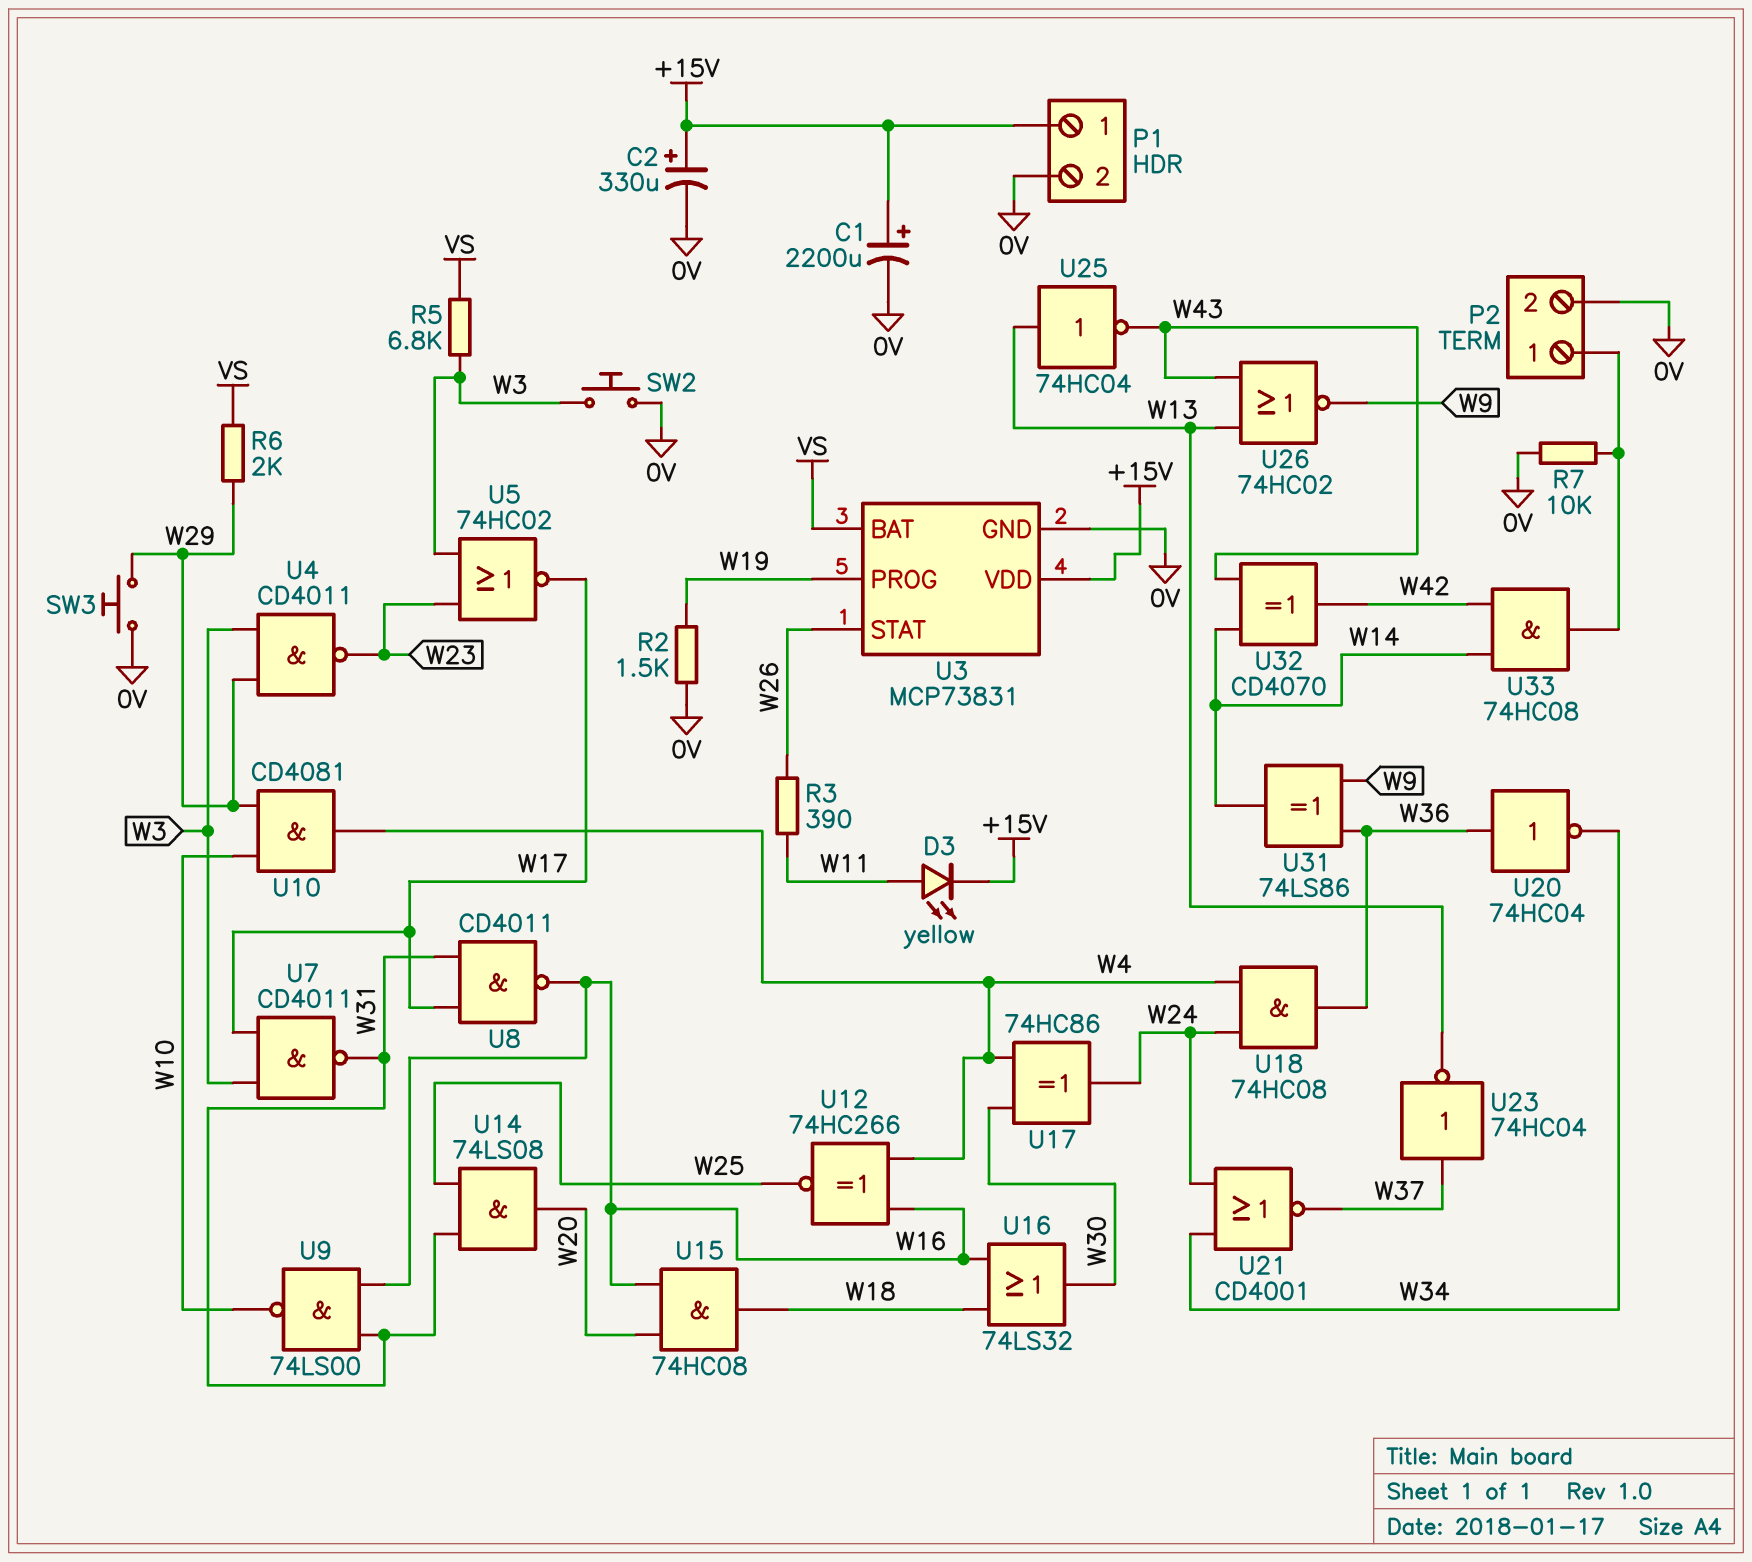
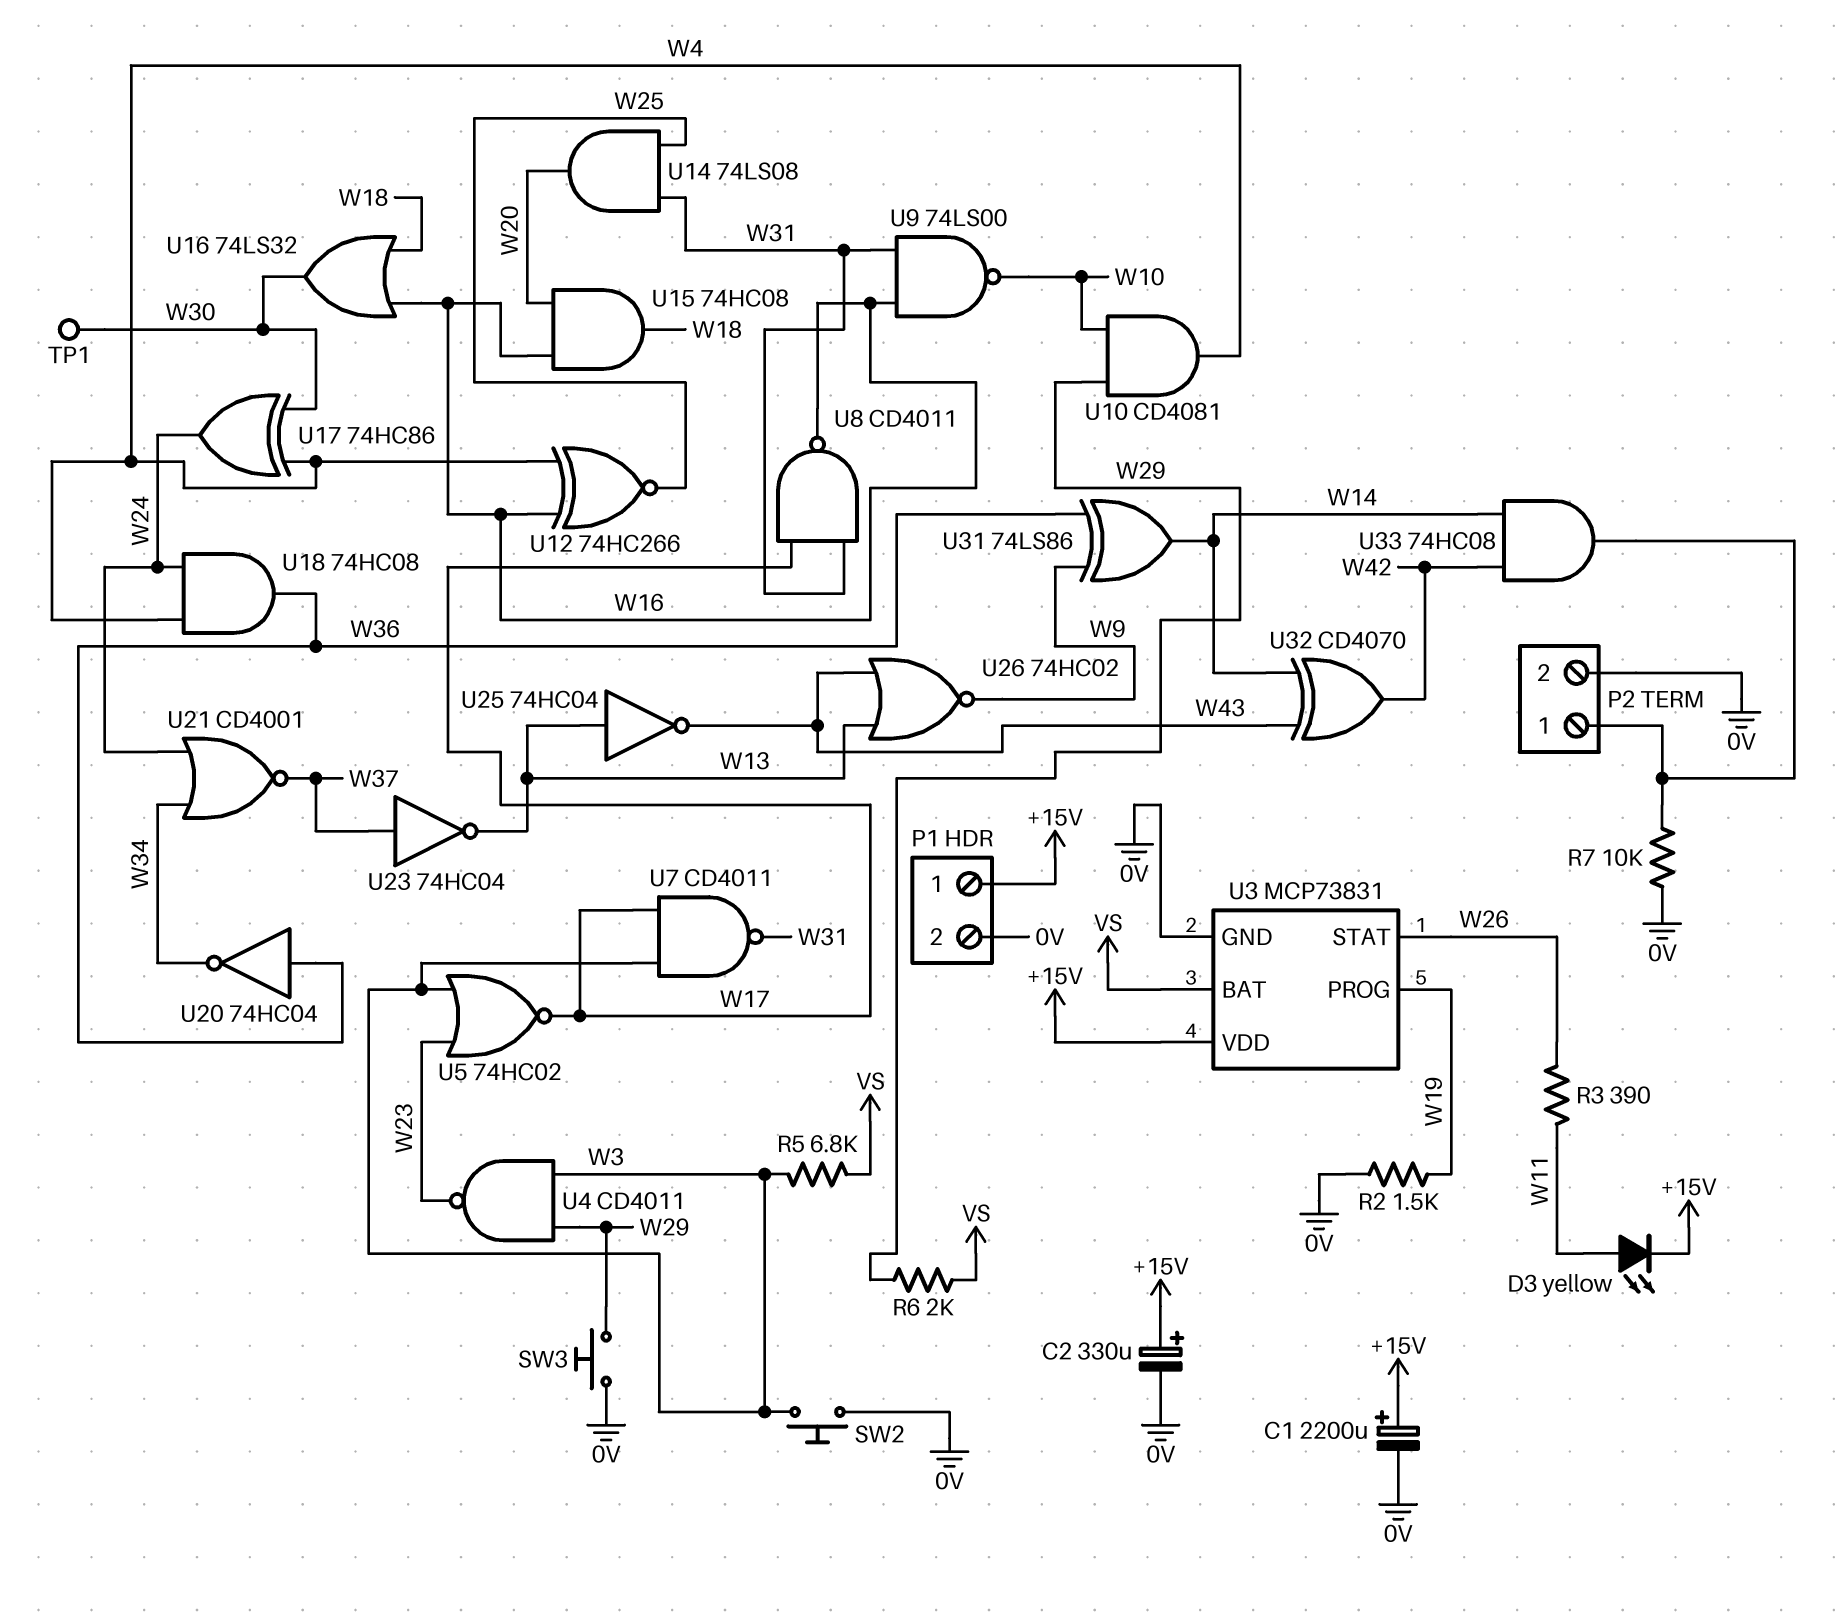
TP1: none -> test point (W30)

